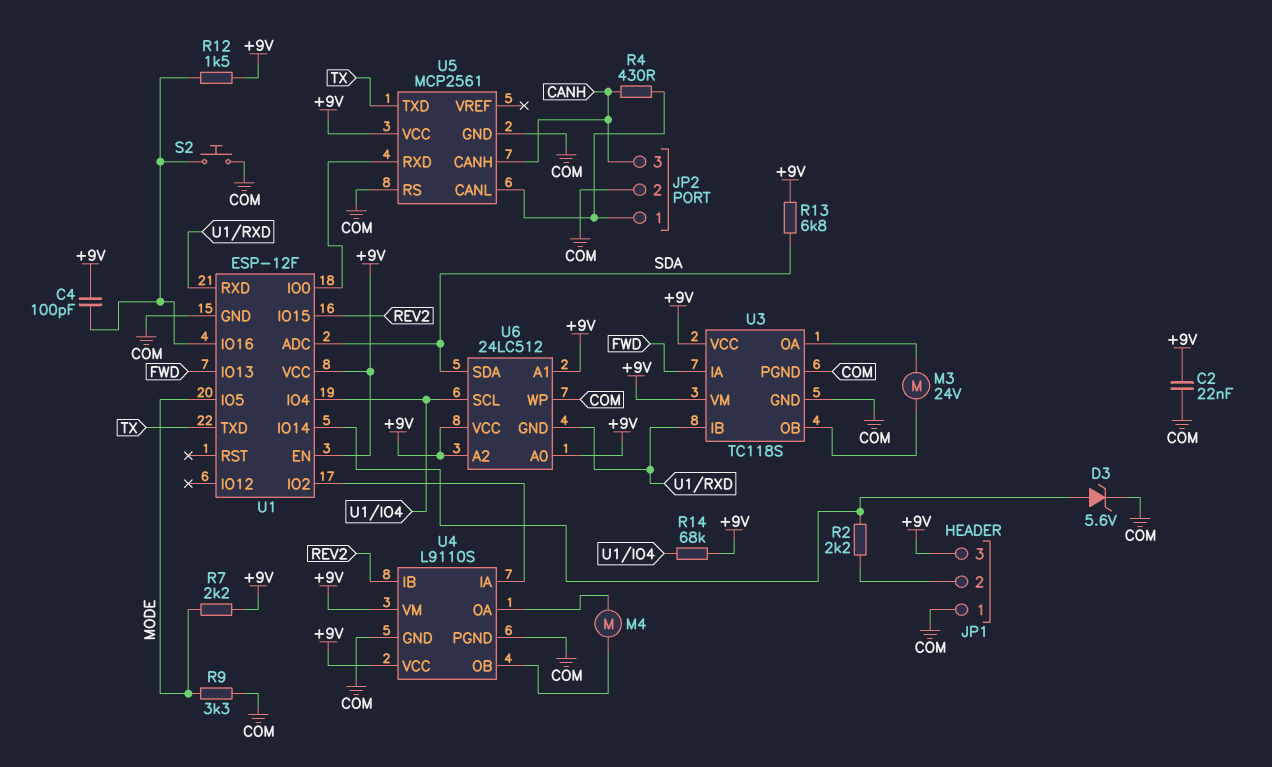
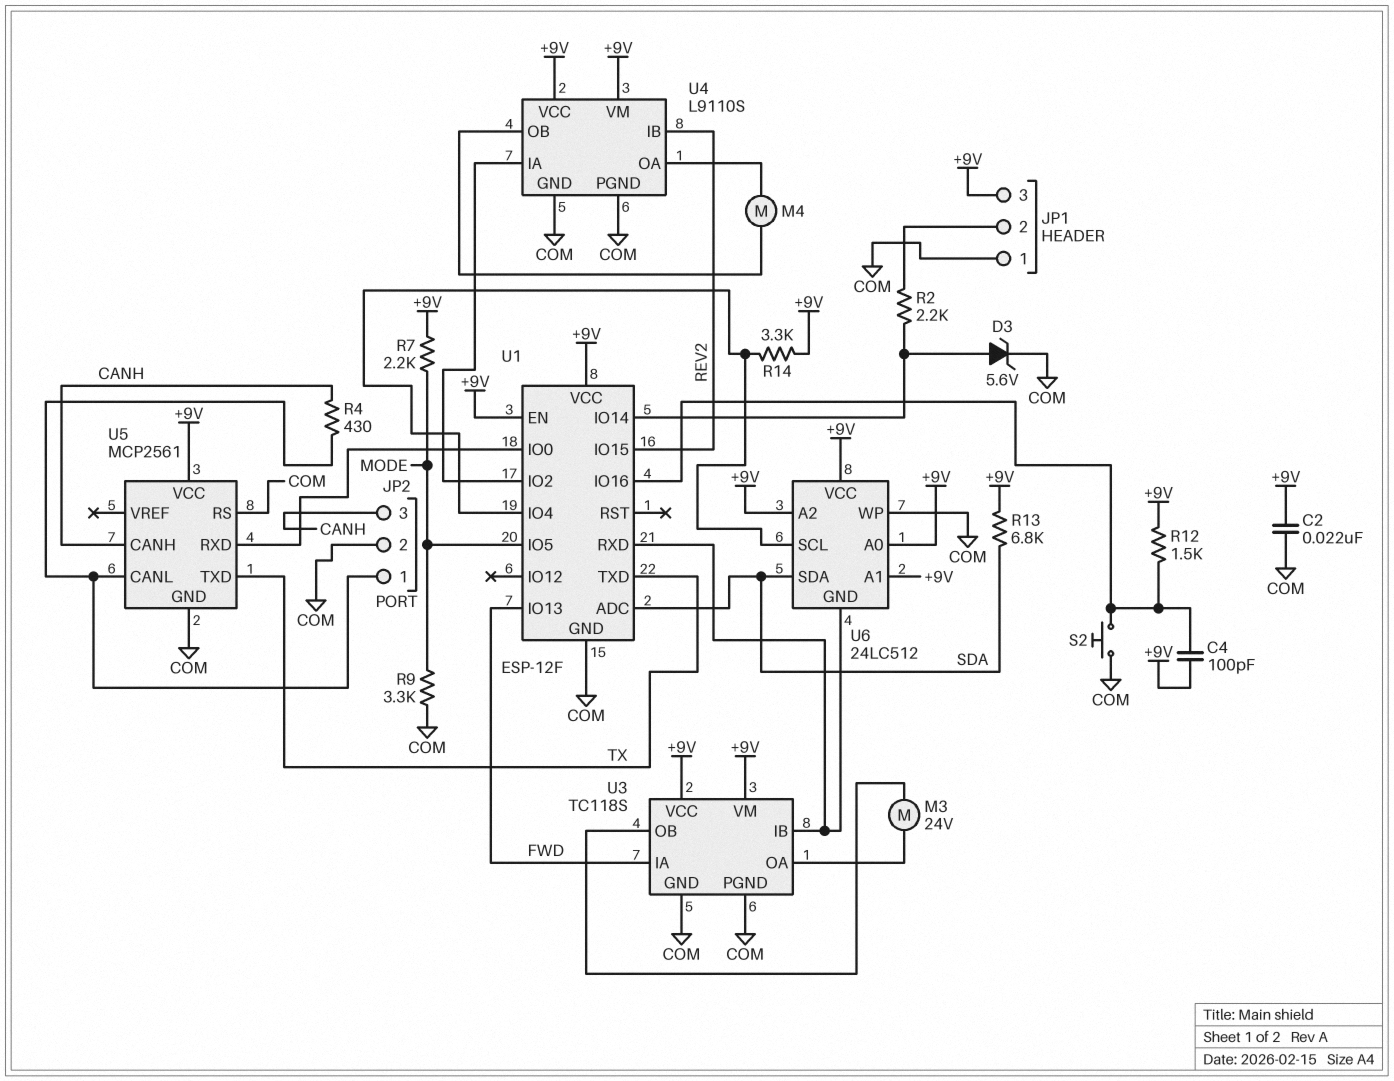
R14: 68k (+9V, U1/IO4) -> 3.3k (+9V, U1/IO4)

